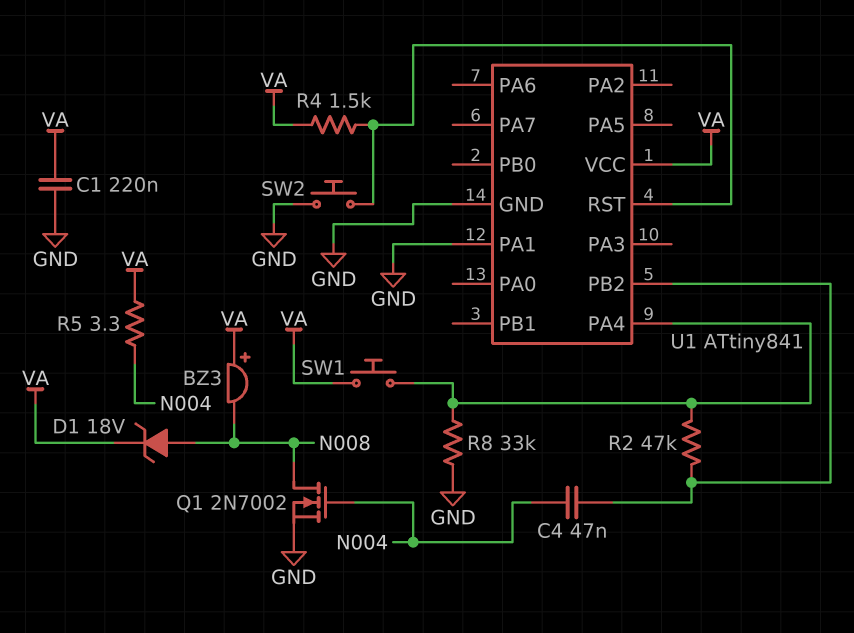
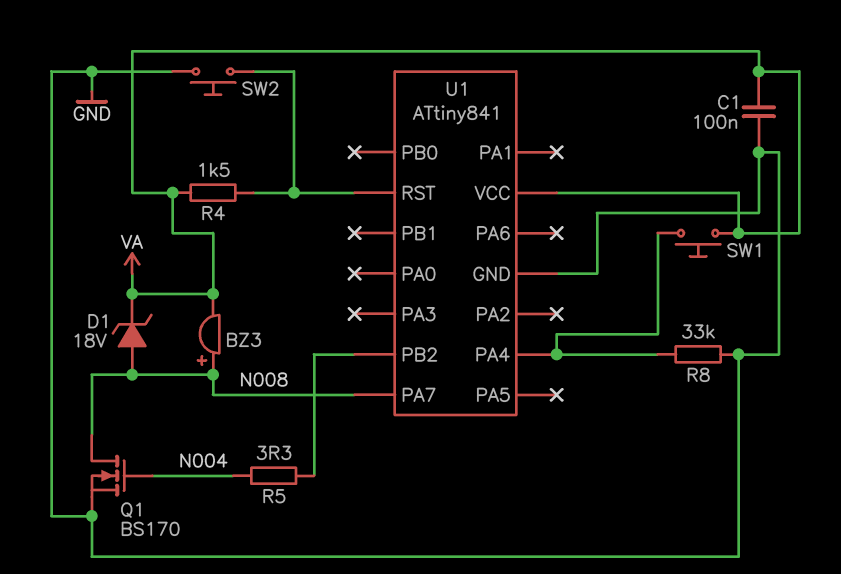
BZ3: buzzer (plus VA, minus N008) -> buzzer (plus N008, minus VA)
C1: 220nF (GND, VA) -> 100nF (GND, VA)
C4: 47nF (N004, U1/PB2) -> none
Q1: NMOS 2N7002 (G N004, D N008, S GND) -> NMOS BS170 (G N004, D N008, S GND)
R2: 47k (U1/PA4, U1/PB2) -> none
R5: 3.3 (N004, VA) -> 3.3 (N004, U1/PB2)
U1 pin PA1: GND -> none
U1 pin PA7: none -> N008

